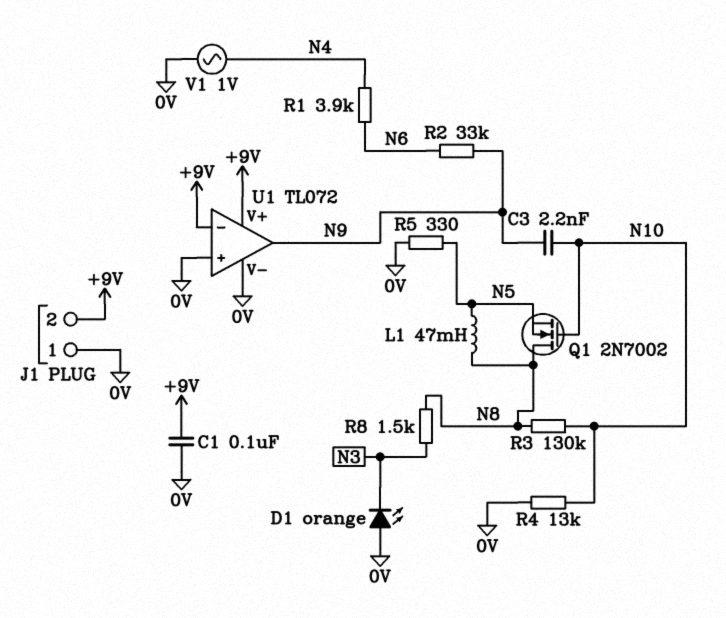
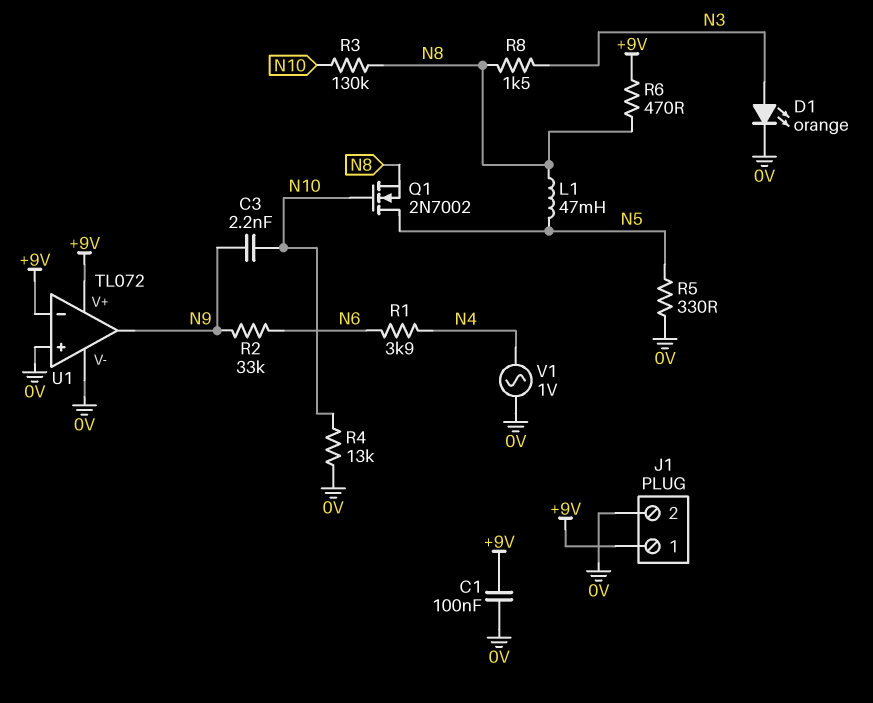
D1: LED orange (A 0V, K N3) -> LED orange (A N3, K 0V)
J1 pin 1: 0V -> +9V
J1 pin 2: +9V -> 0V
Q1: NMOS 2N7002 (G N10, D N8, S N5) -> NMOS 2N7002 (G N10, D N5, S N8)
R6: none -> 470 (+9V, N8)

